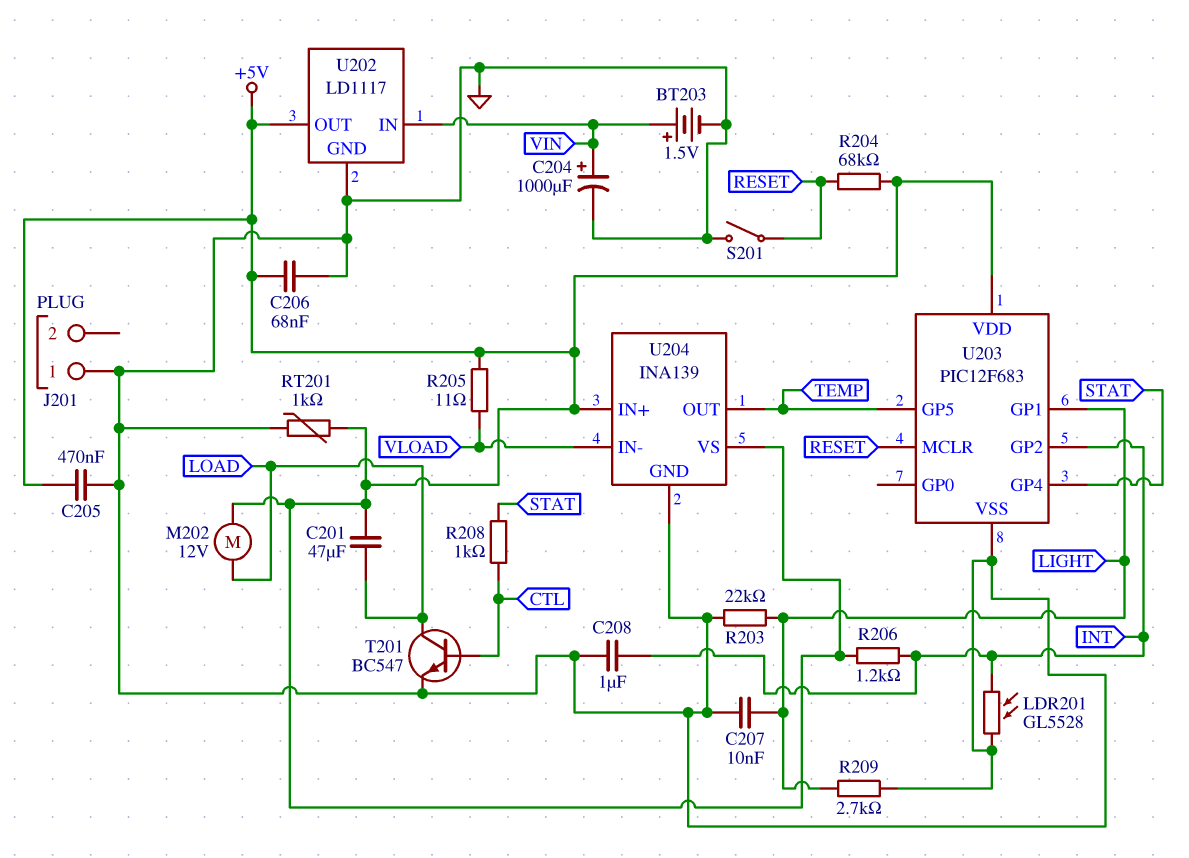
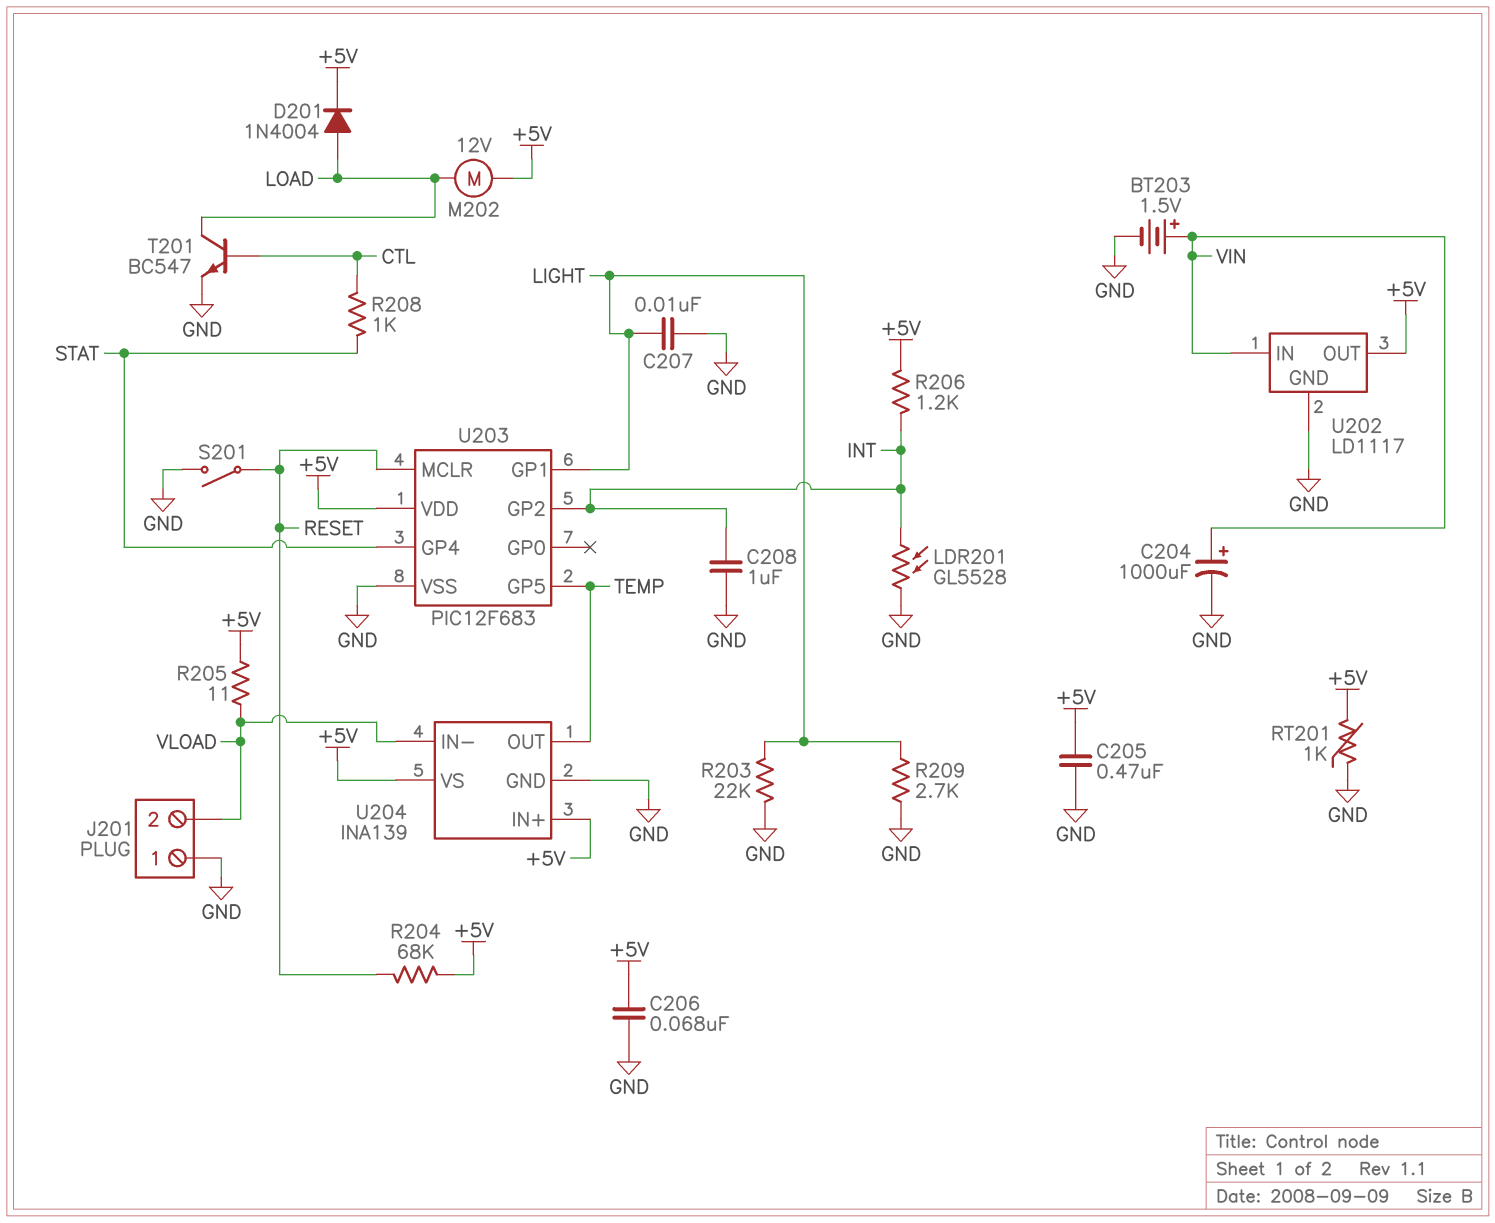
C201: 47uF (+5V, LOAD) -> none
D201: none -> diode 1N4004 (A LOAD, K +5V)
J201 pin 2: none -> VLOAD

